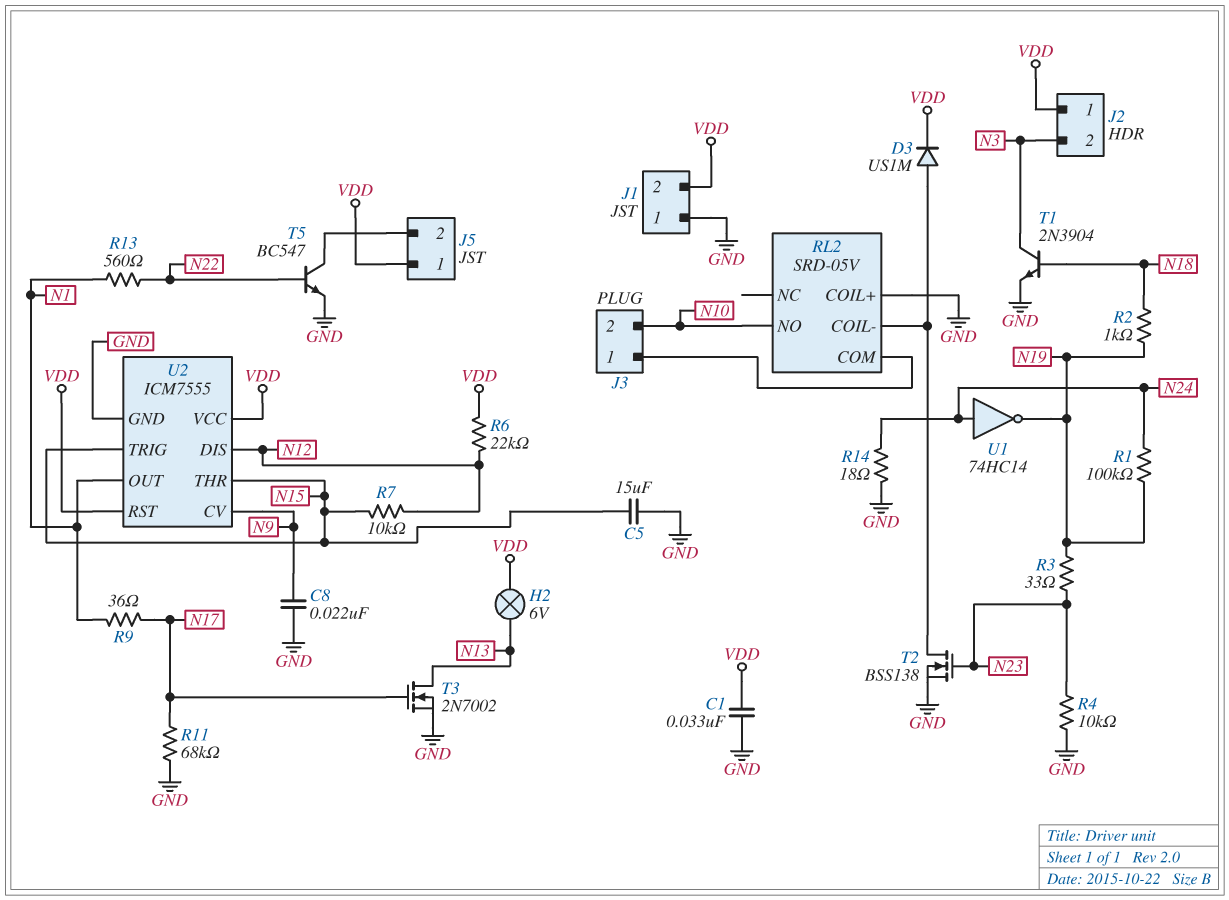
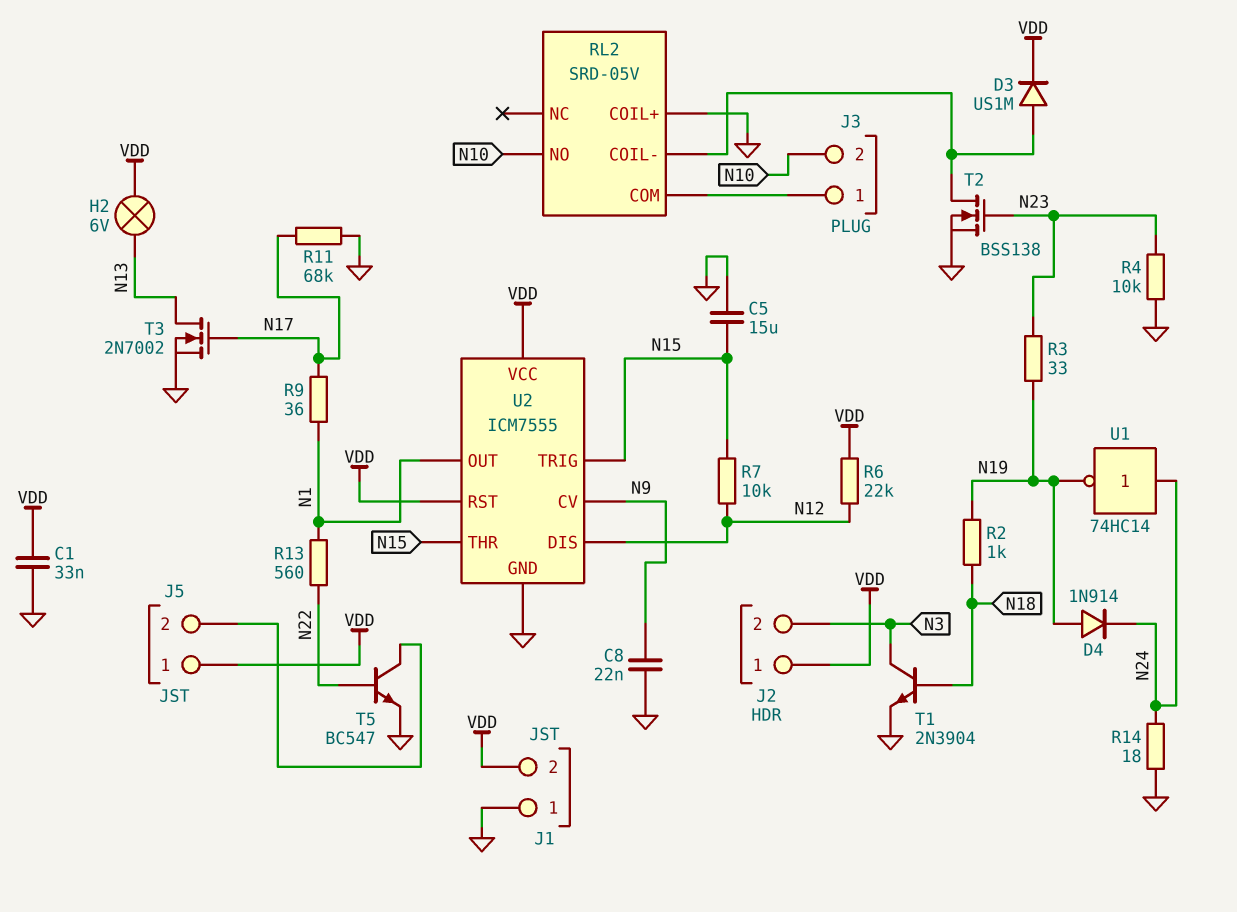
D4: none -> diode 1N914 (A N19, K N24)
R1: 100k (N19, N24) -> none

